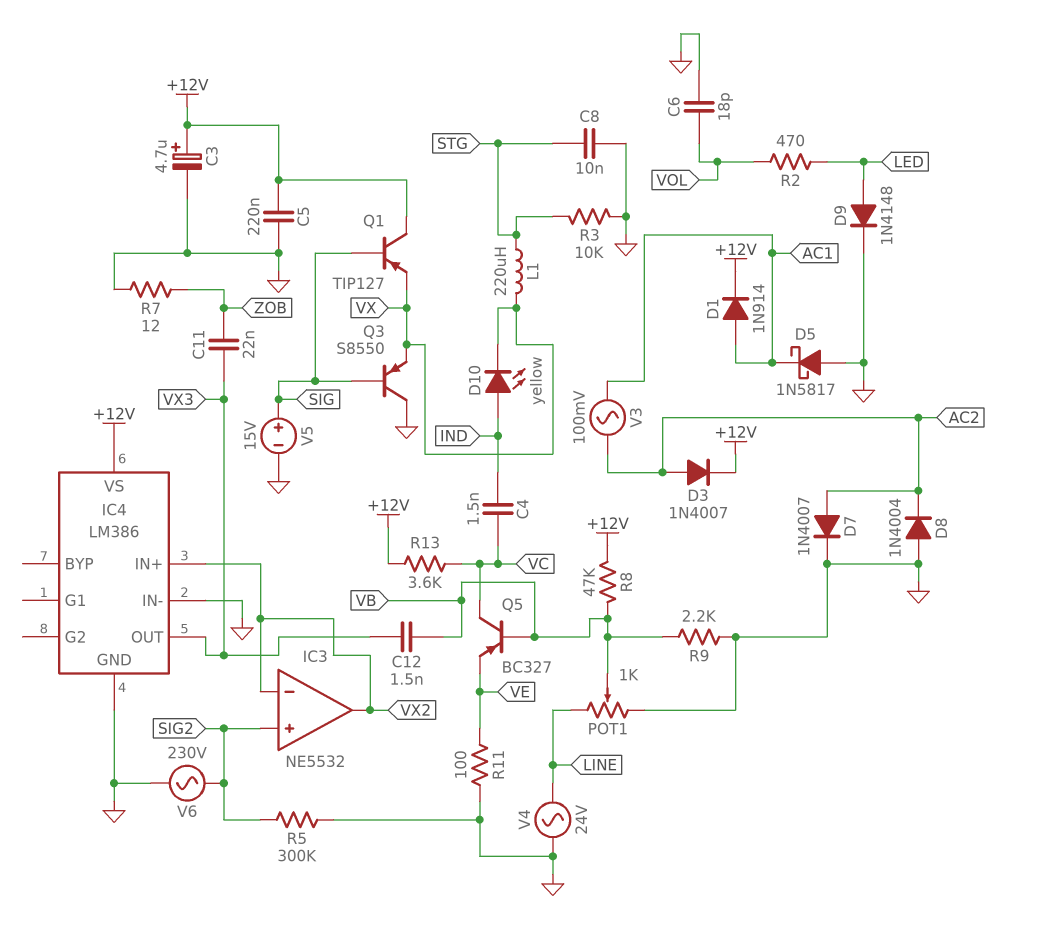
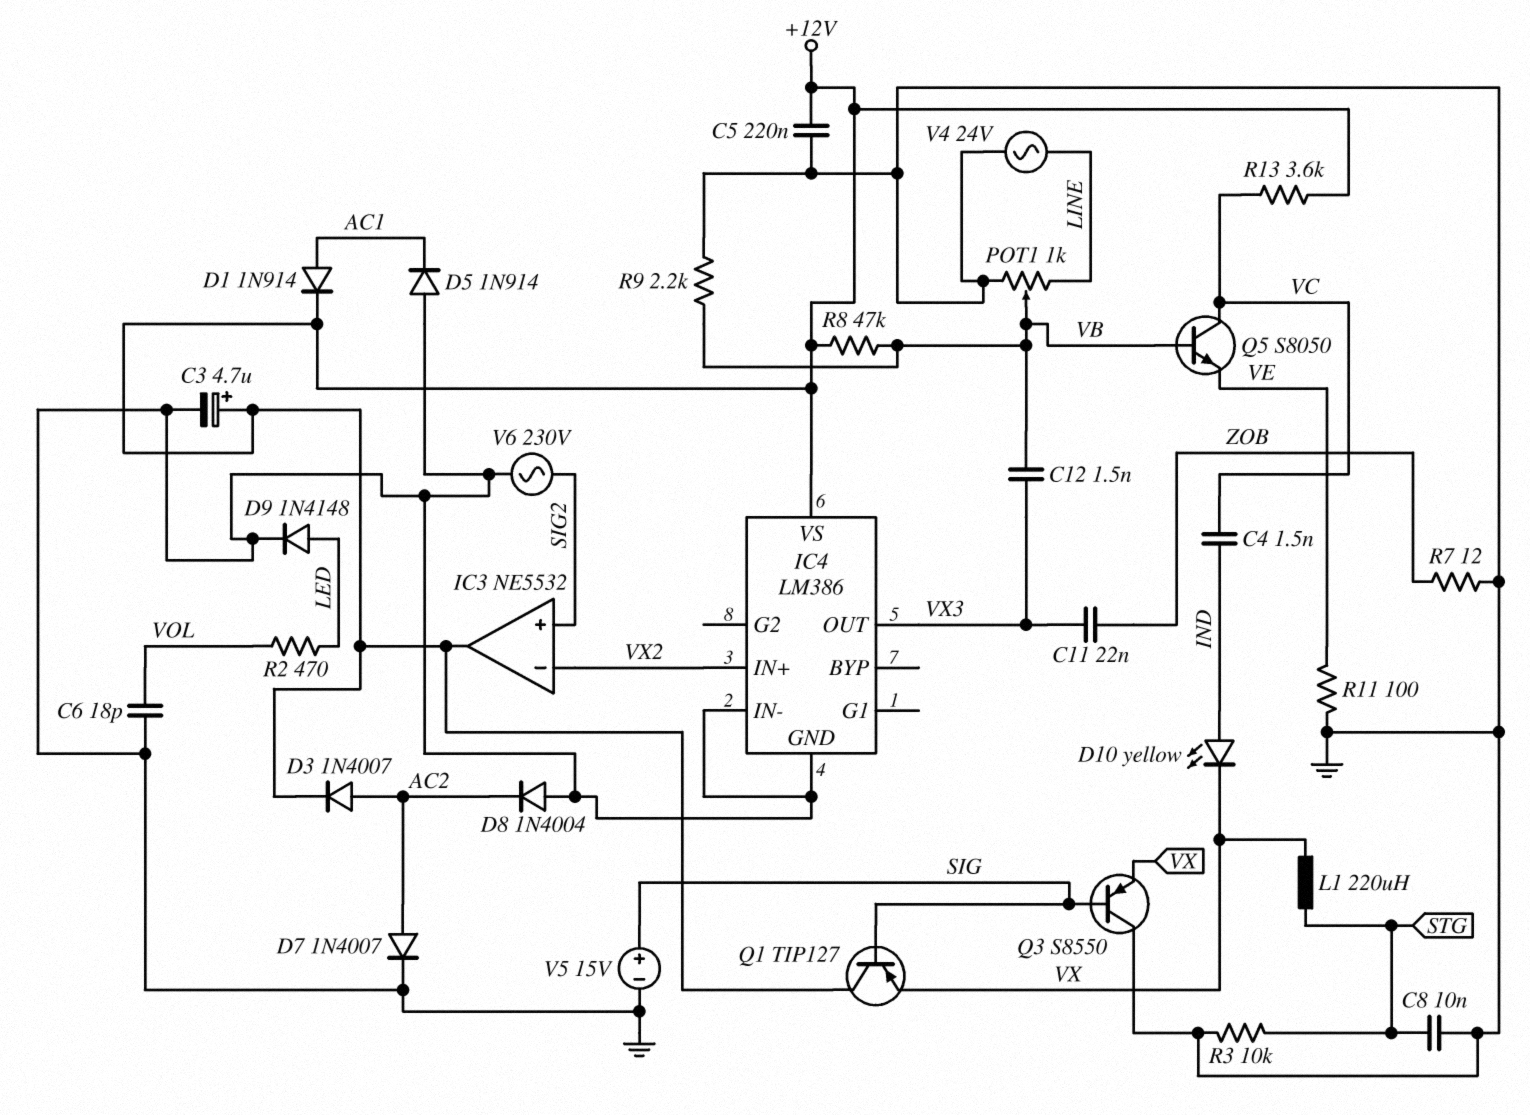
D5: schottky 1N5817 (A GND, K AC1) -> diode 1N914 (A GND, K AC1)
IC3 pin out: VX2 -> +12V
Q5: PNP BC327 (B VB, C VC, E VE) -> NPN S8050 (B VB, C VC, E VE)
R5: 300k (GND, SIG2) -> none
V3: AC 100mV (AC1, AC2) -> none

